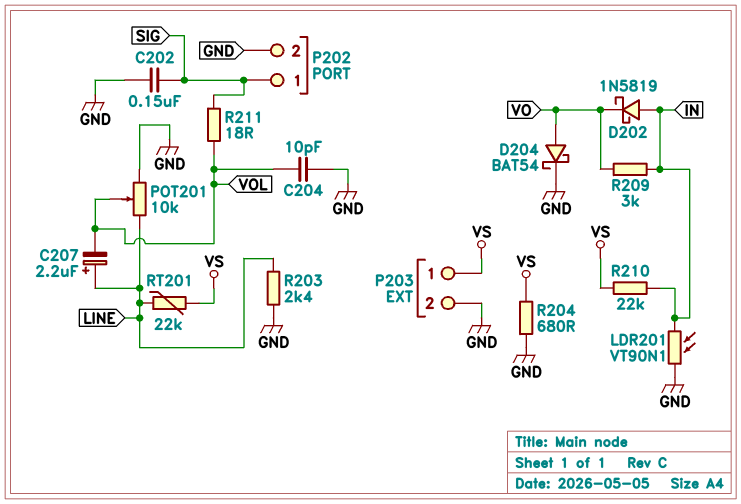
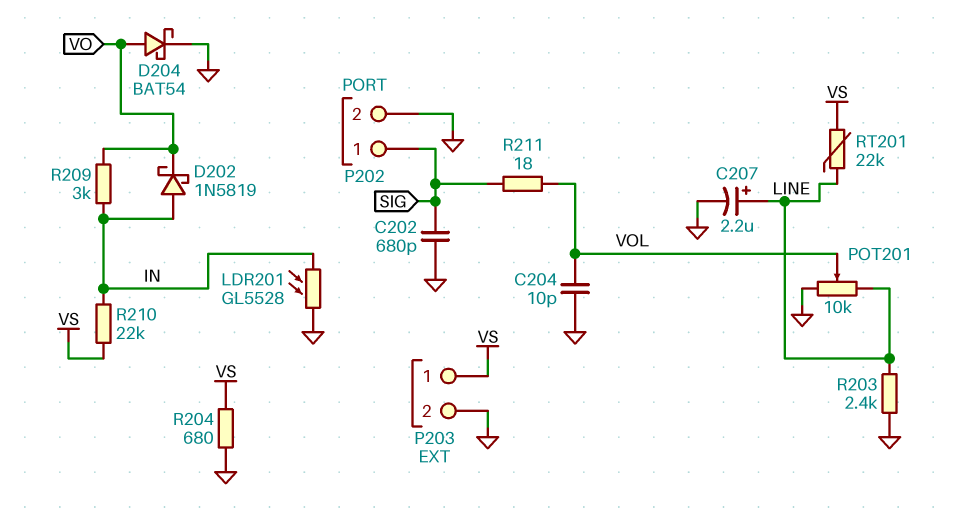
C202: 150nF (GND, SIG) -> 680pF (GND, SIG)
C207: 2.2uF (plus LINE, minus VOL) -> 2.2uF (plus LINE, minus GND)
LDR201: VT90N1 (GND, IN) -> GL5528 (GND, IN)

